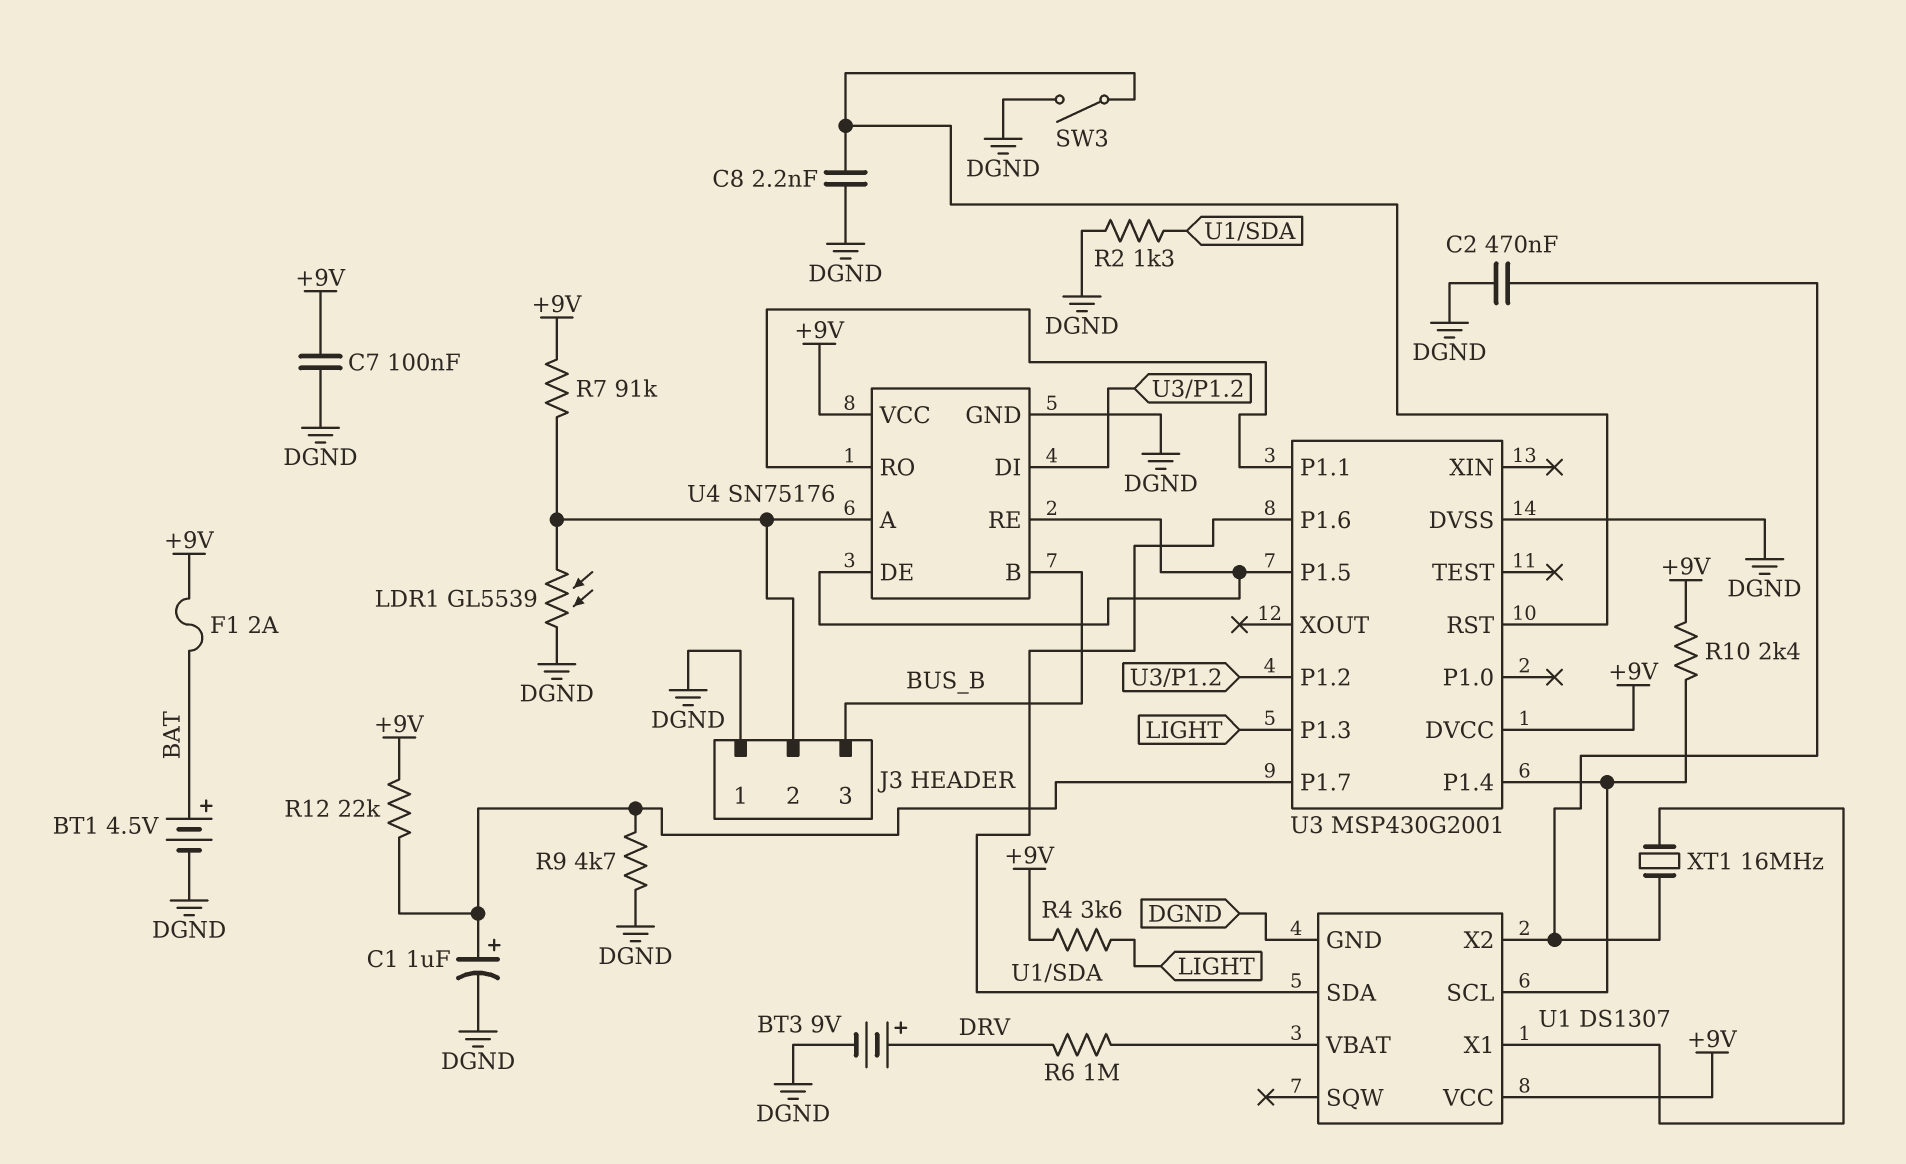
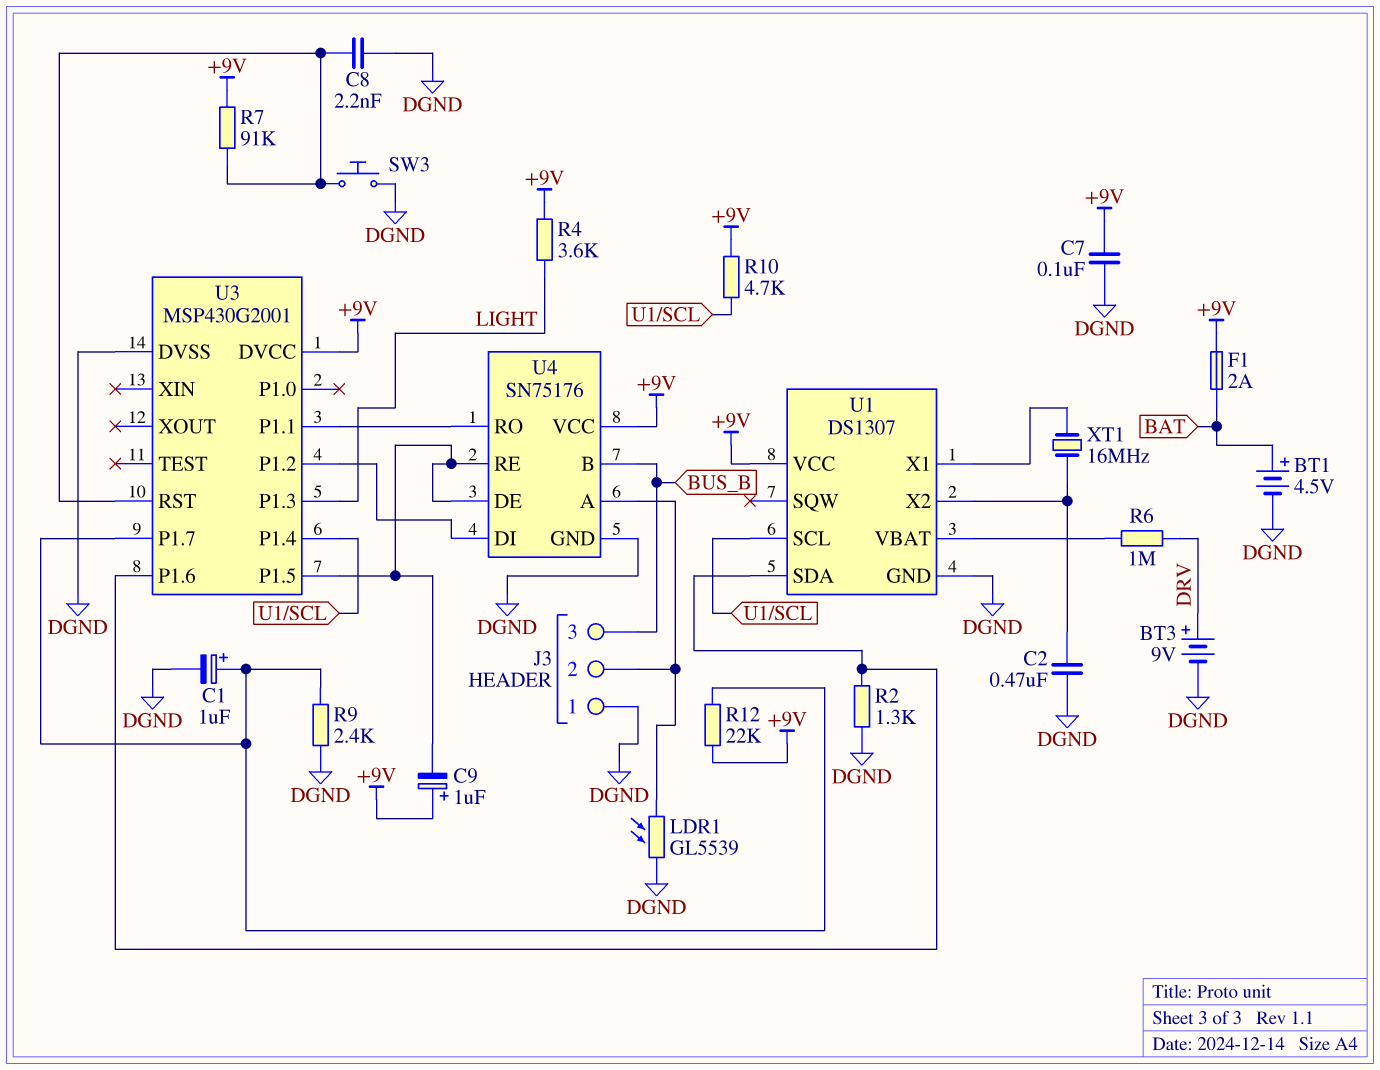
C9: none -> 1uF (plus +9V, minus U3/P1.5)
R7: 91k (+9V, J3/2) -> 91k (+9V, U3/RST)
R9: 4.7k (DGND, U3/P1.7) -> 2.4k (DGND, U3/P1.7)
R10: 2.4k (+9V, U1/SCL) -> 4.7k (+9V, U1/SCL)
SW3: switch (DGND, U3/RST) -> button (DGND, U3/RST)

